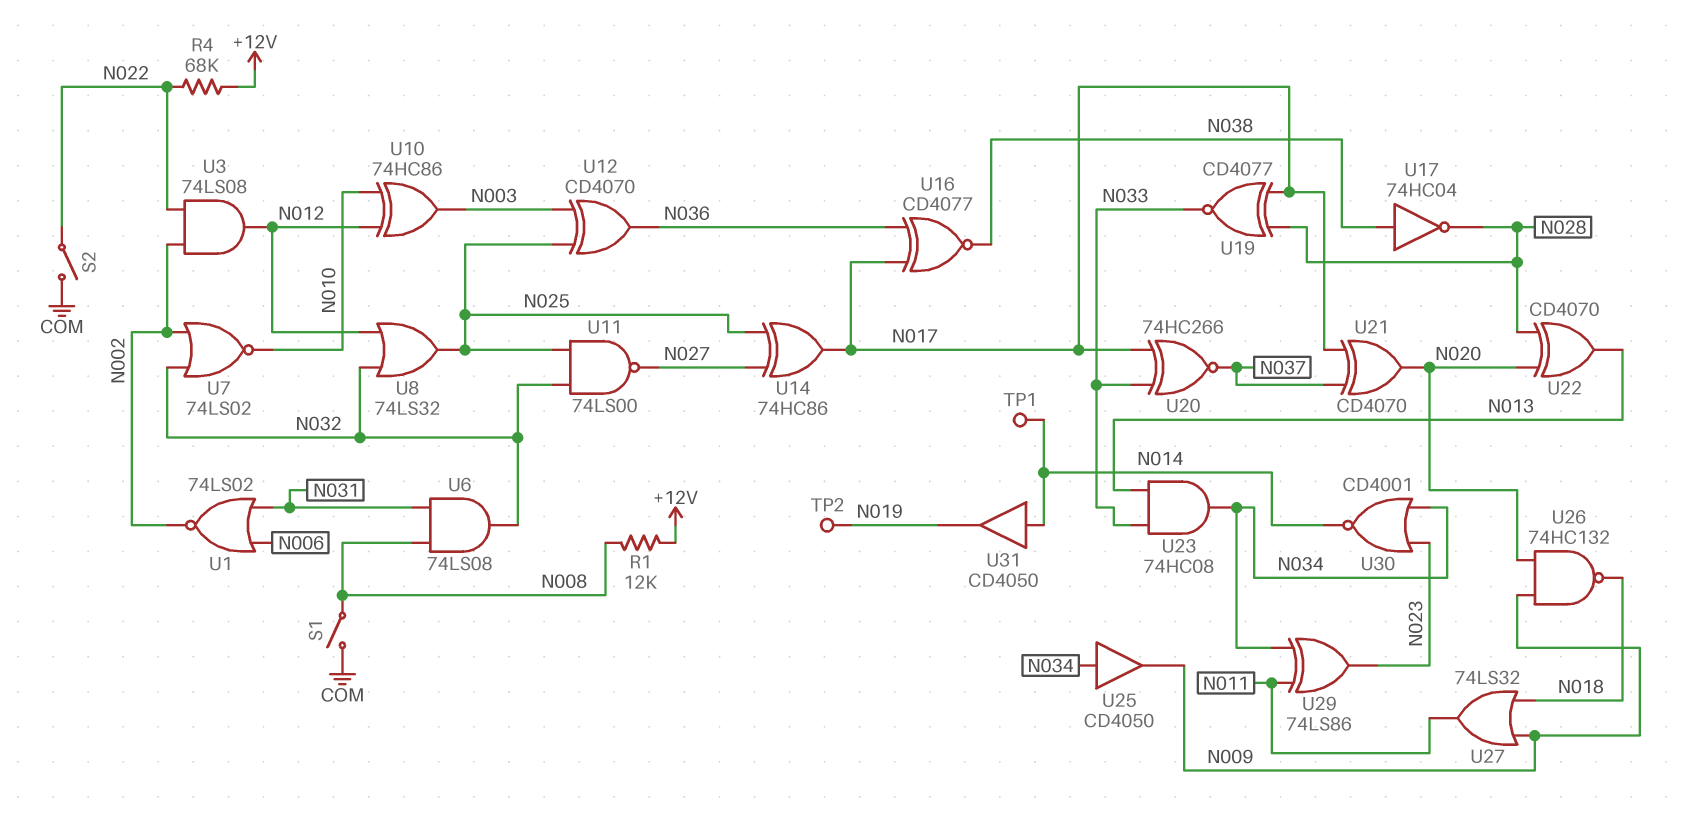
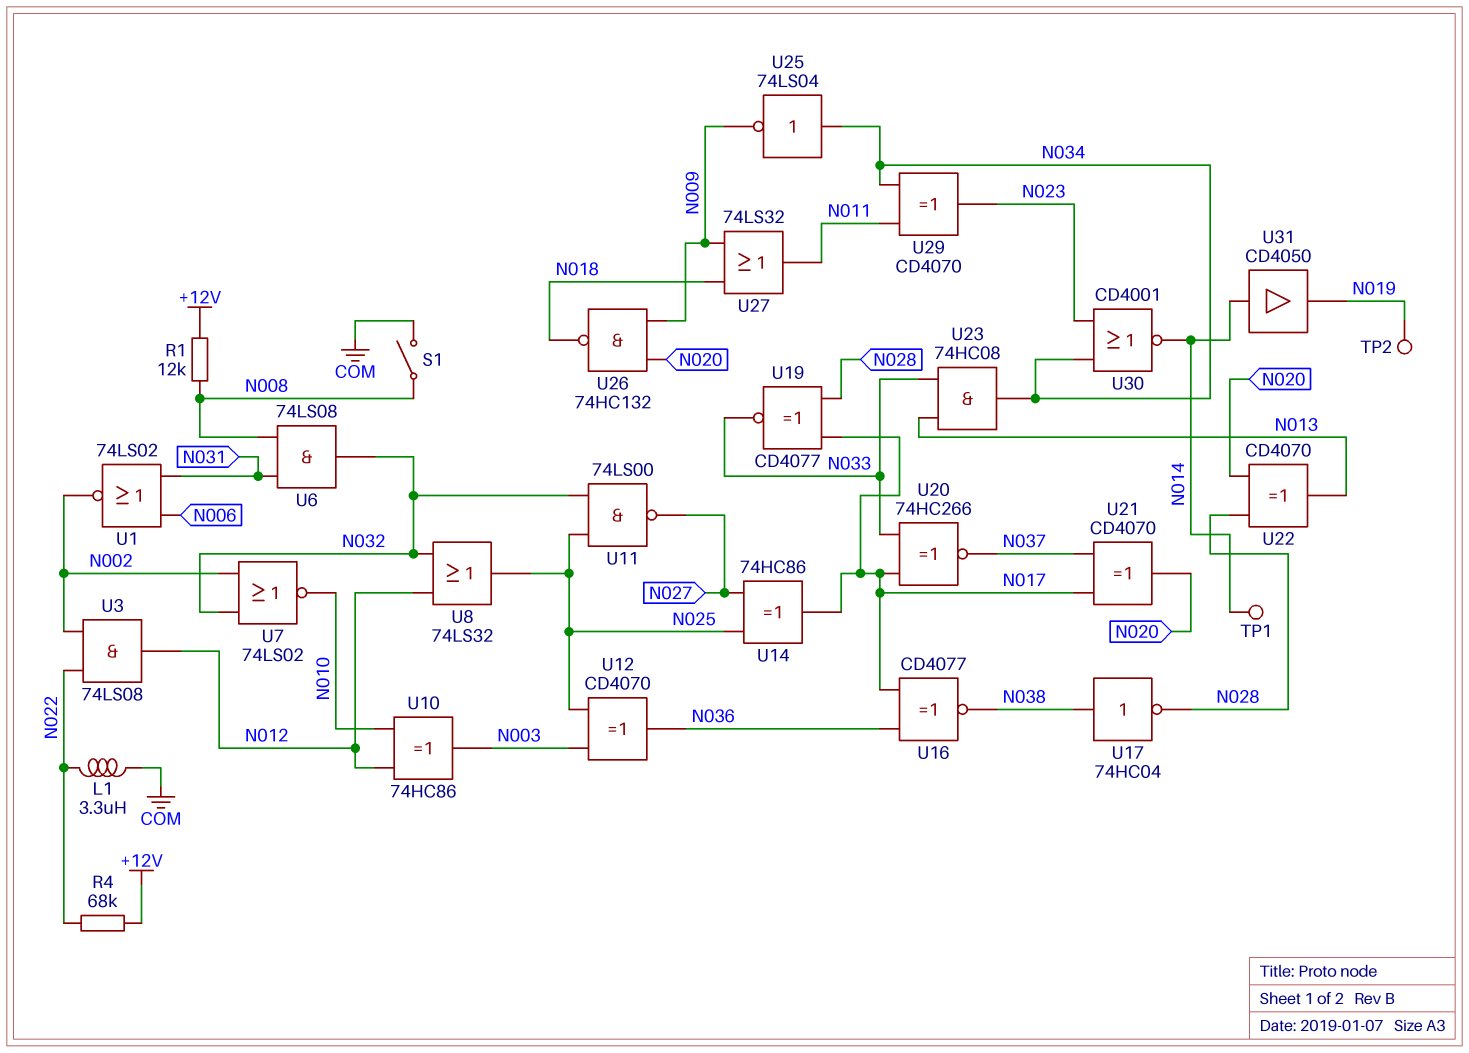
L1: none -> 3.3uH (COM, N022)
S2: switch (COM, N022) -> none
U25: buffer CD4050 (in N034, out N009) -> NOT 74LS04 (in N034, out N009)
U29: XOR 74LS86 (in N011, in N034, out N023) -> XOR CD4070 (in N011, in N034, out N023)

